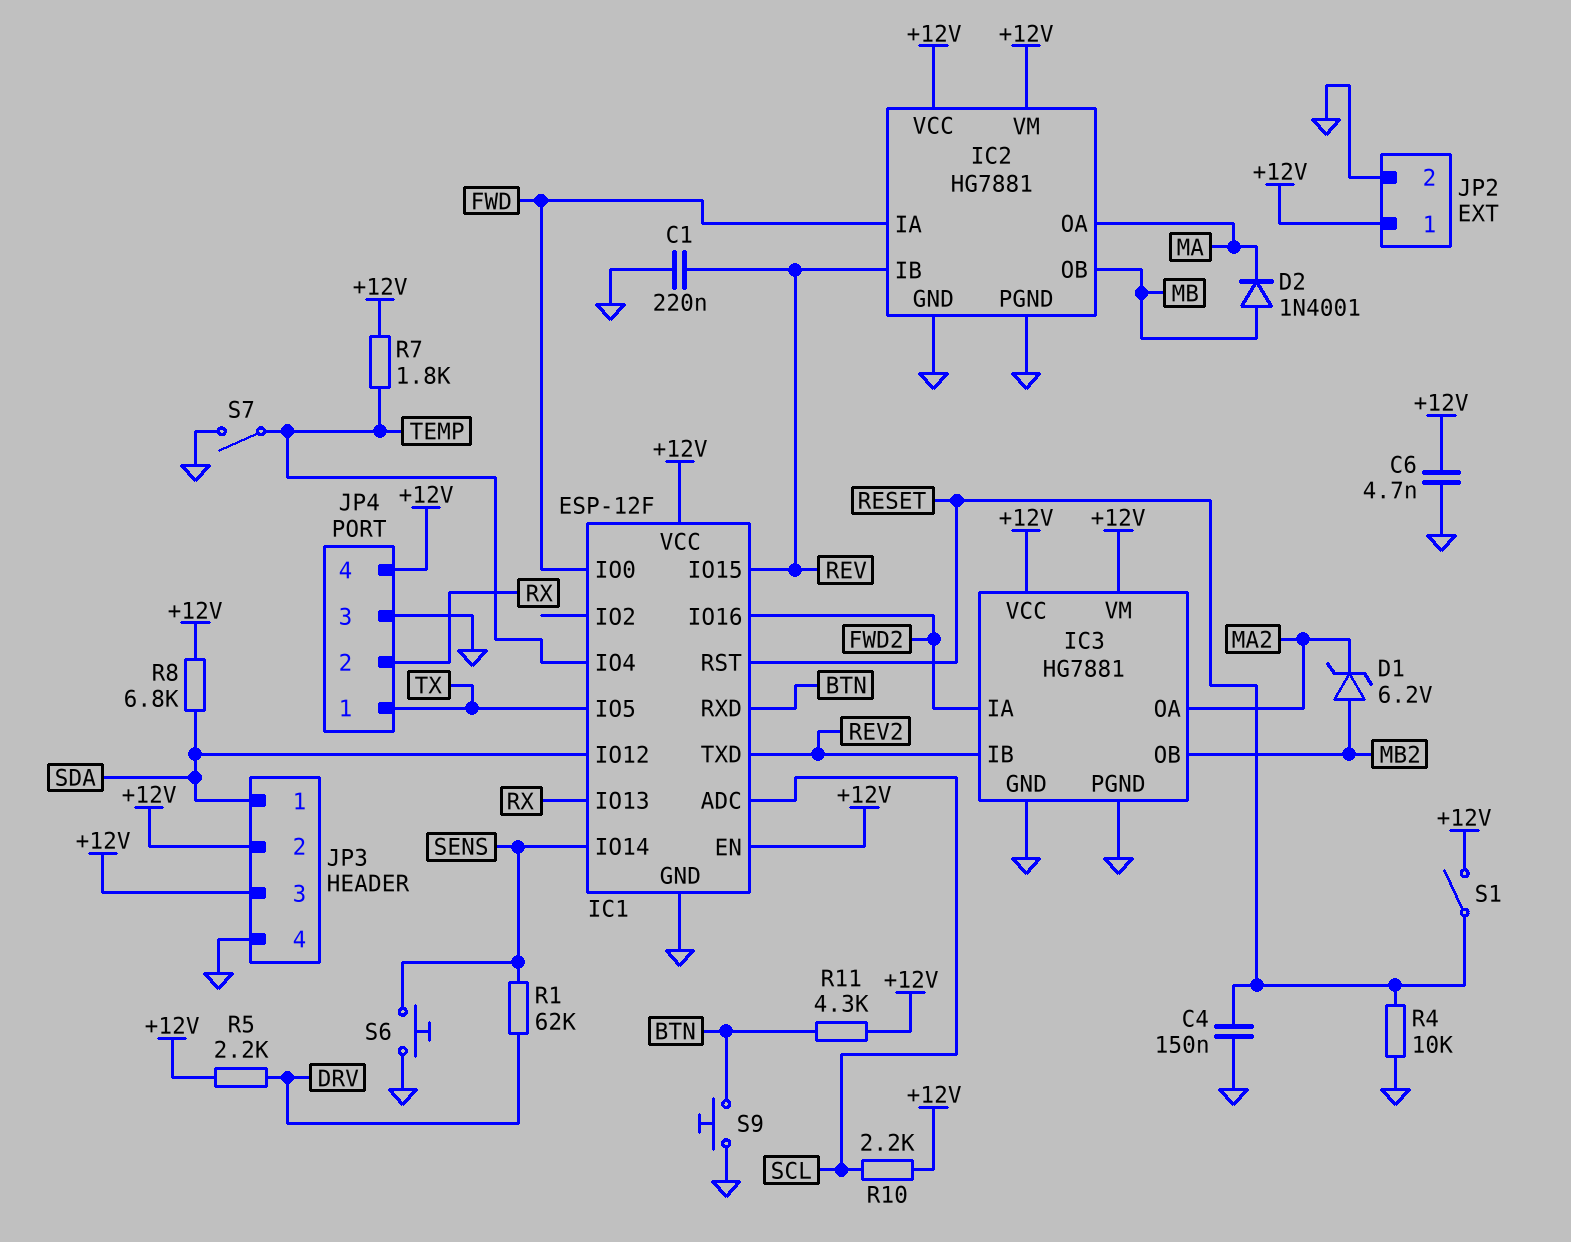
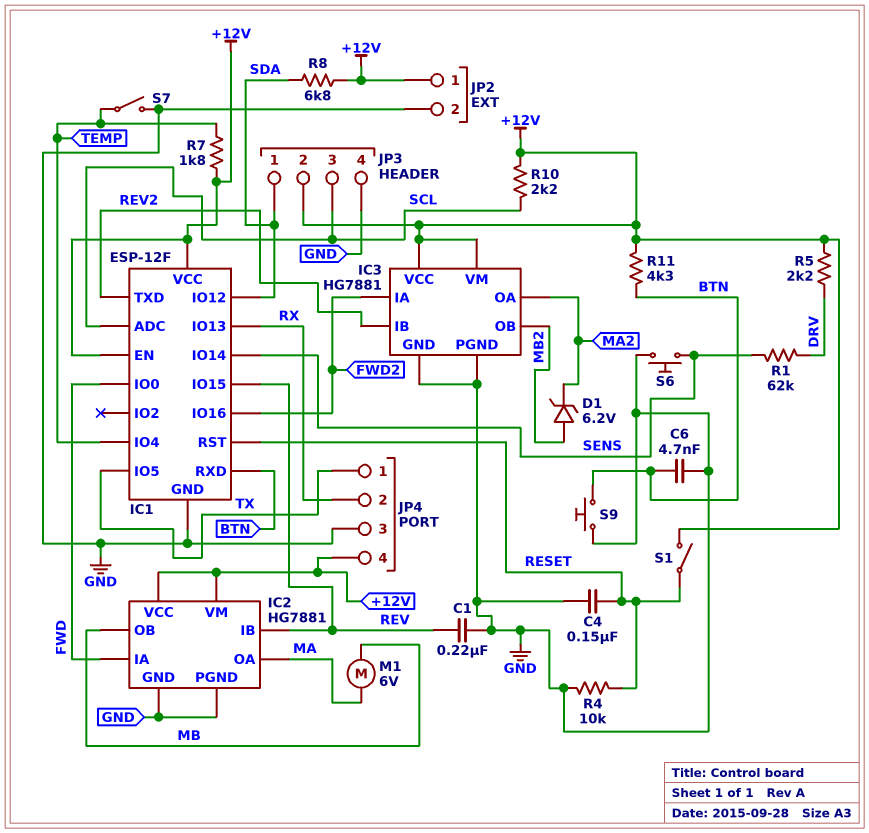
C6: 4.7nF (+12V, GND) -> 4.7nF (BTN, GND)
D2: diode 1N4001 (A MB, K MA) -> none
JP3 pin 3: +12V -> SCL
M1: none -> motor 6V (MA, MB)

